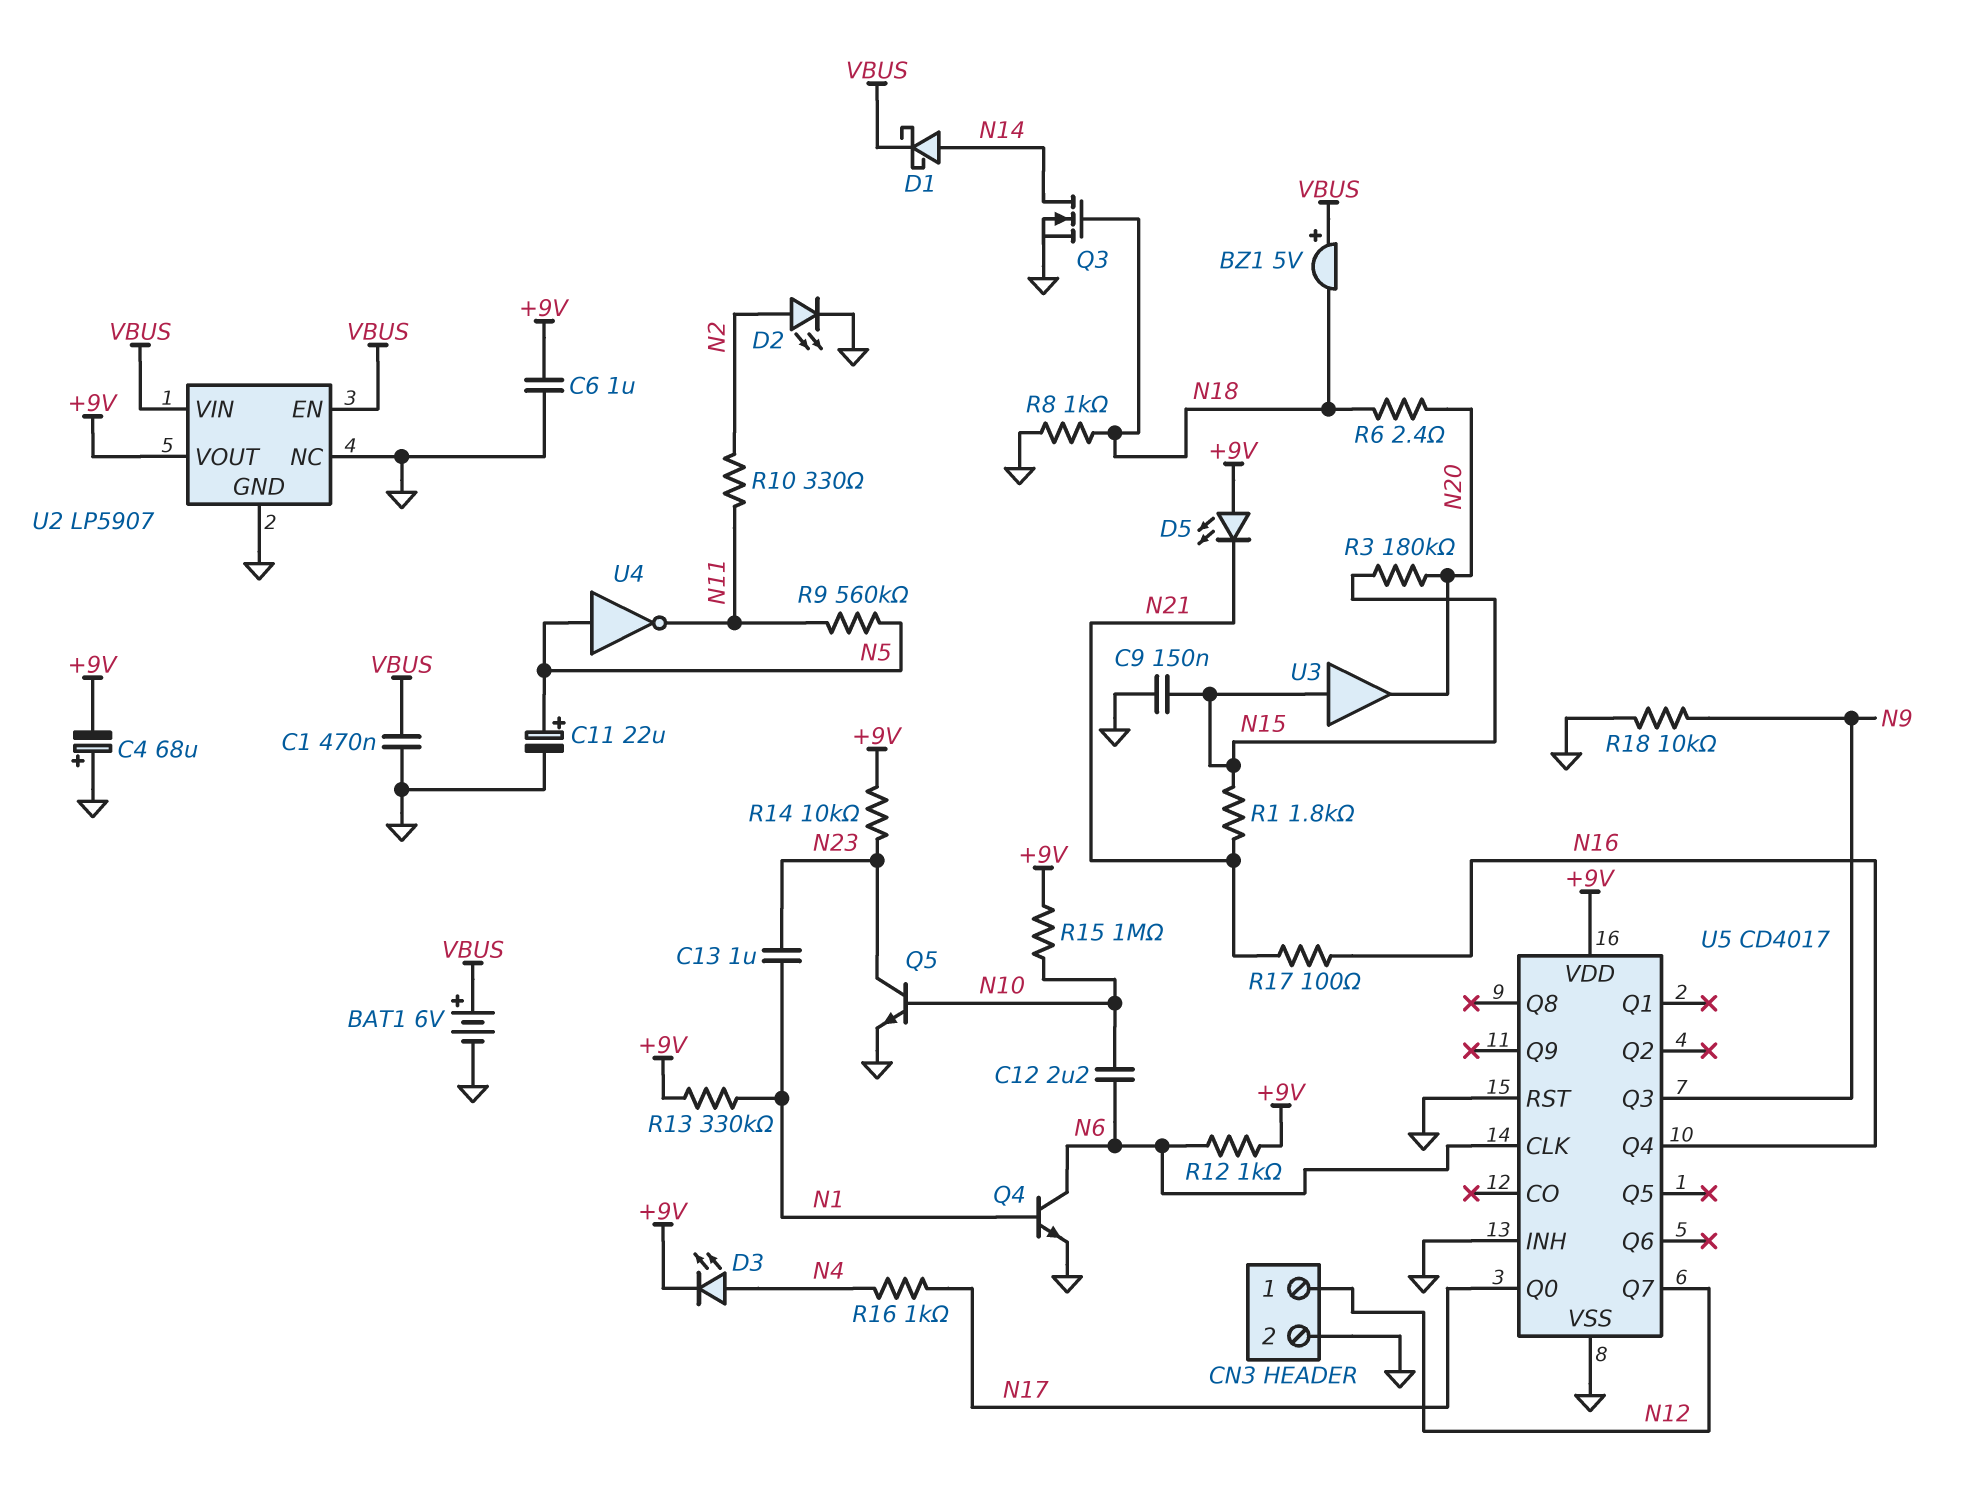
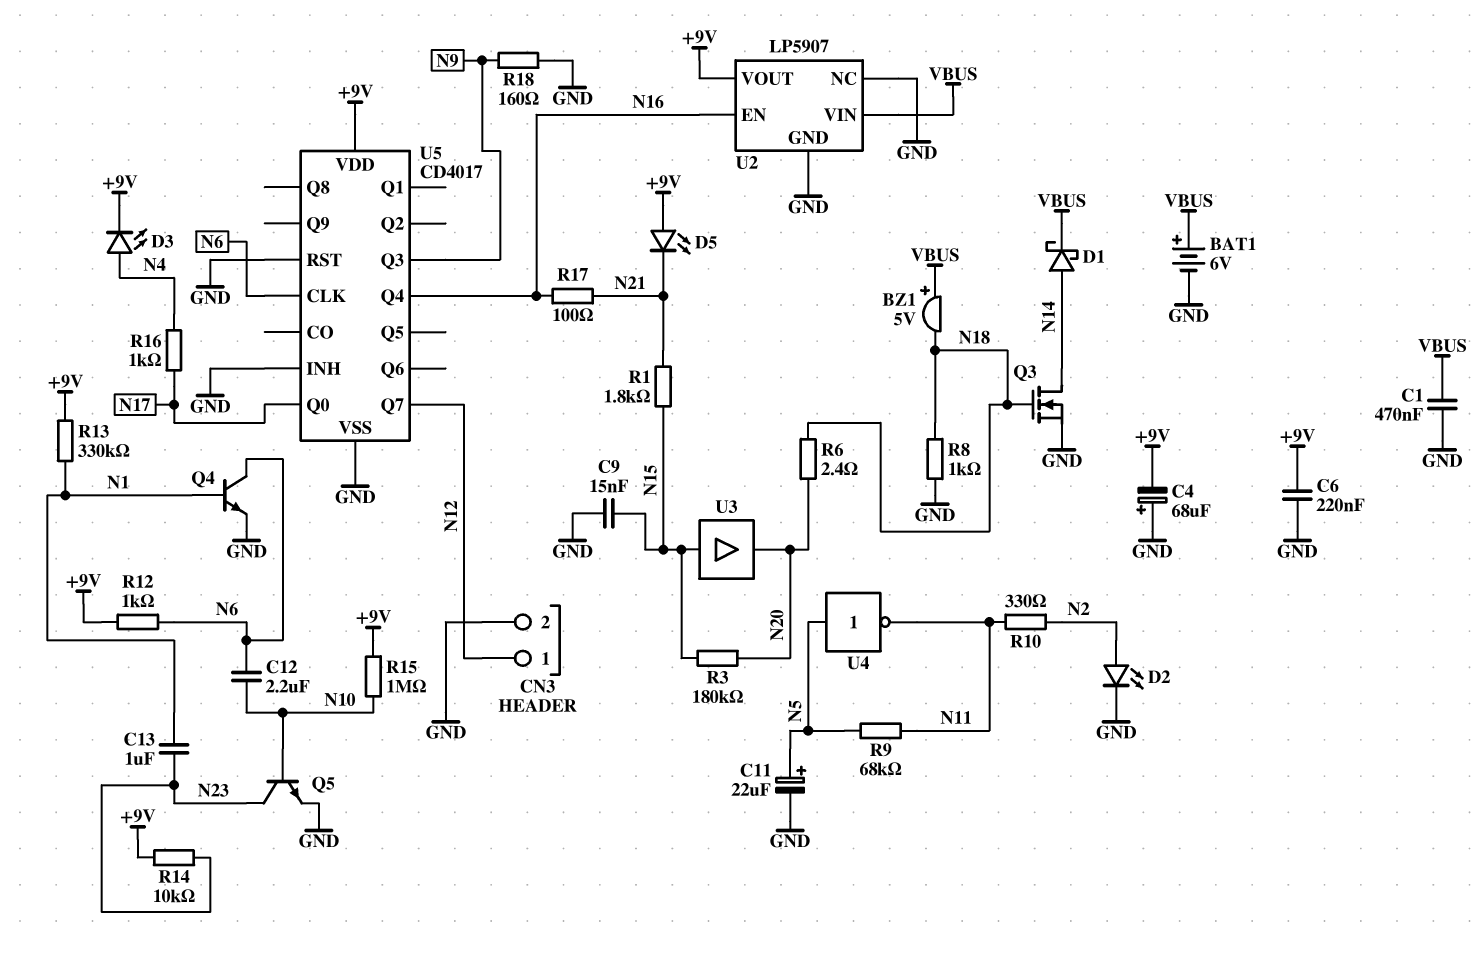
C6: 1uF (+9V, GND) -> 220nF (+9V, GND)
C9: 150nF (GND, N15) -> 15nF (GND, N15)
R9: 560k (N5, N11) -> 68k (N5, N11)
R18: 10k (GND, N9) -> 160 (GND, N9)
U2 pin EN: VBUS -> N16

